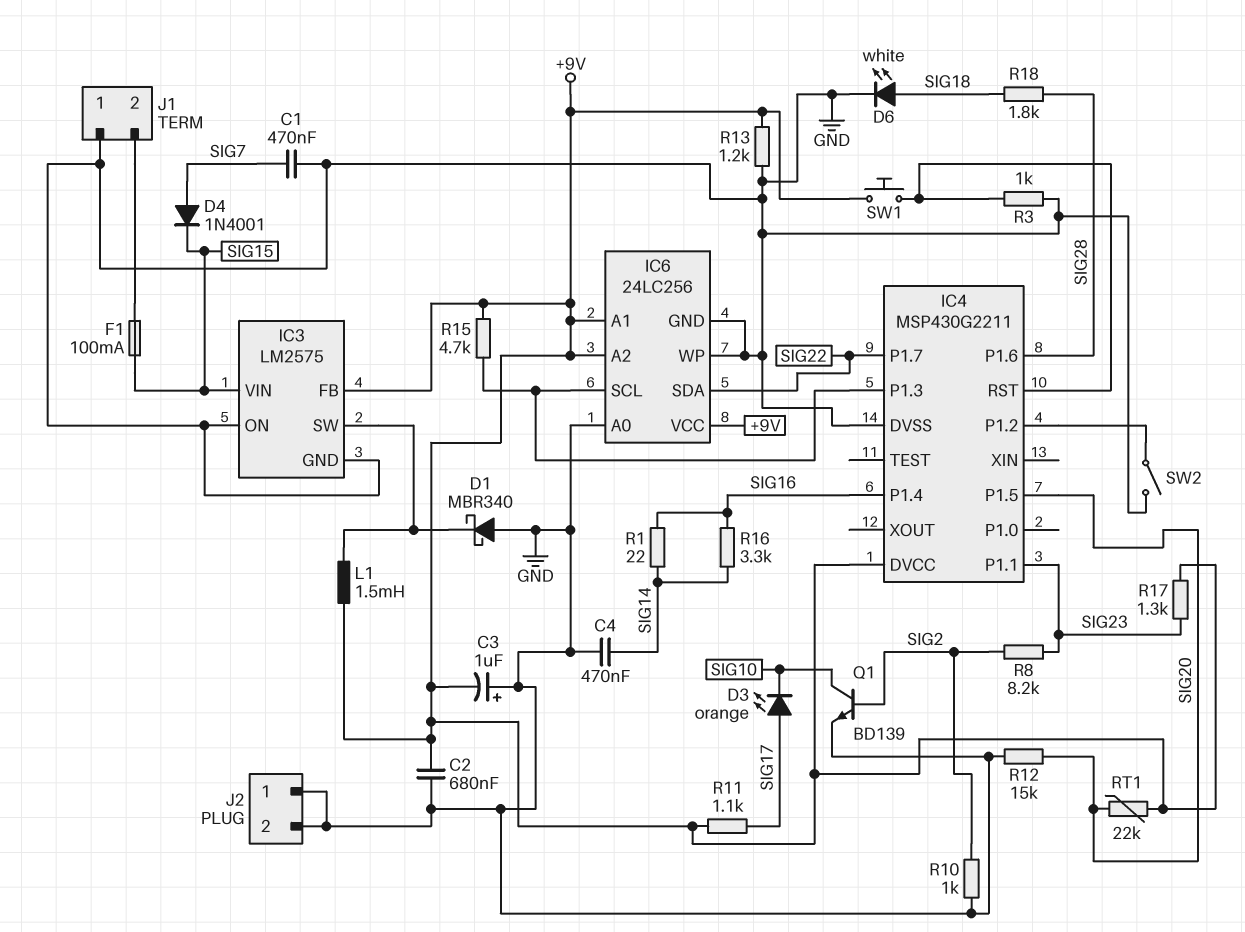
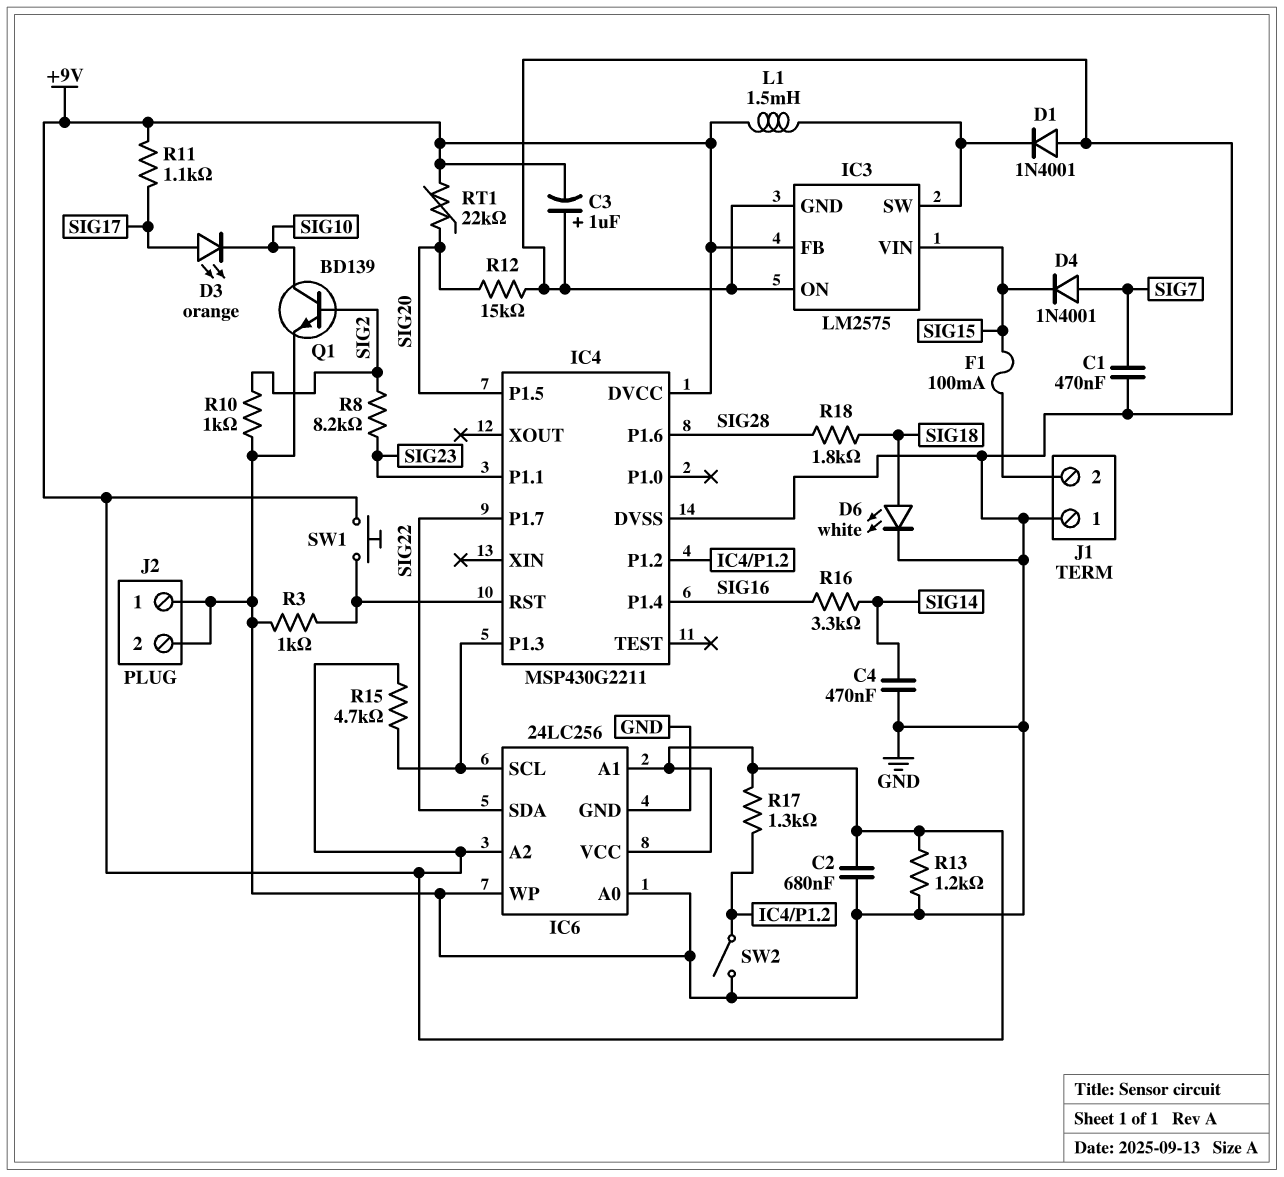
D1: schottky MBR340 (A GND, K IC3/SW) -> diode 1N4001 (A GND, K IC3/SW)
R1: 22 (SIG14, SIG16) -> none
R17: 1.3k (+9V, SIG23) -> 1.3k (+9V, IC4/P1.2)

